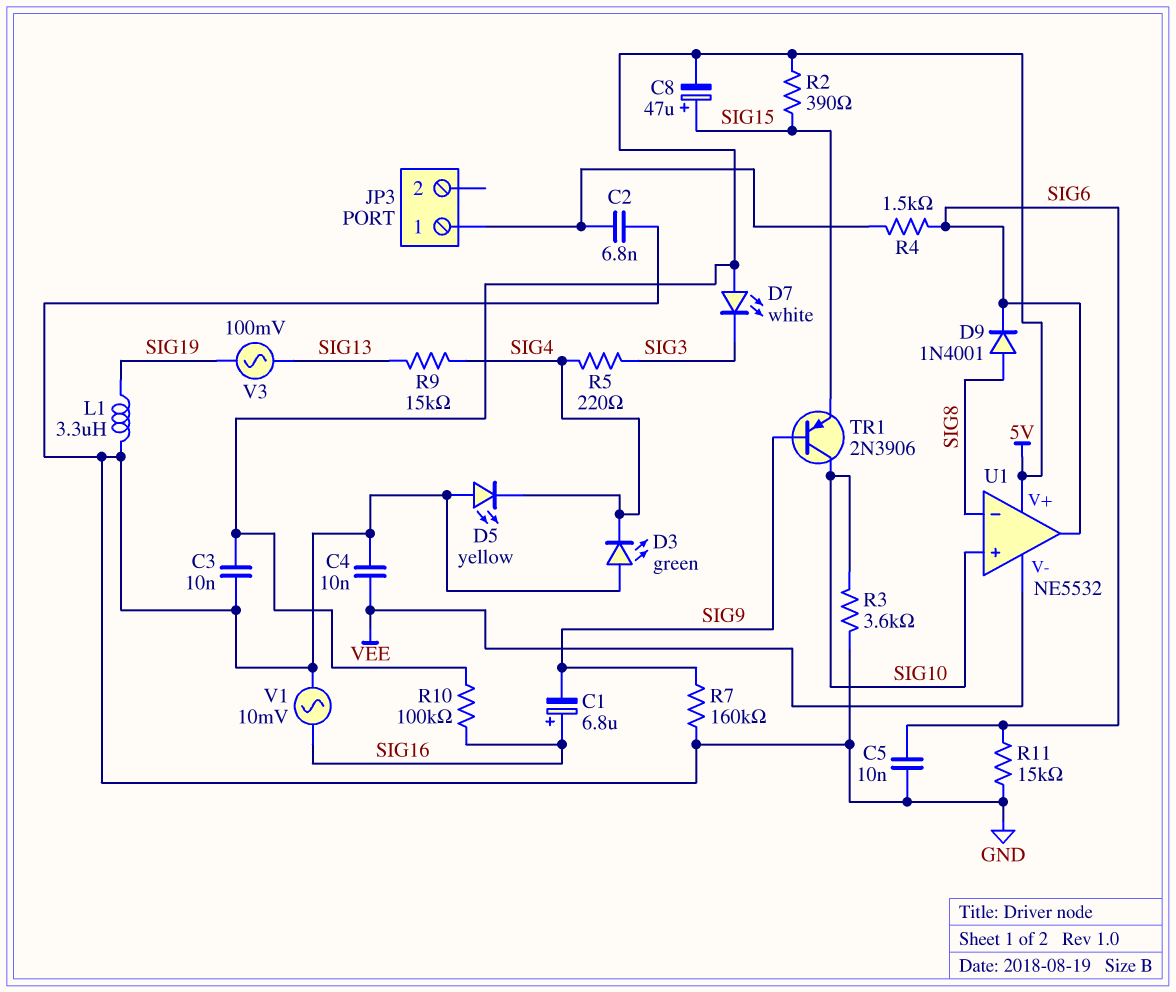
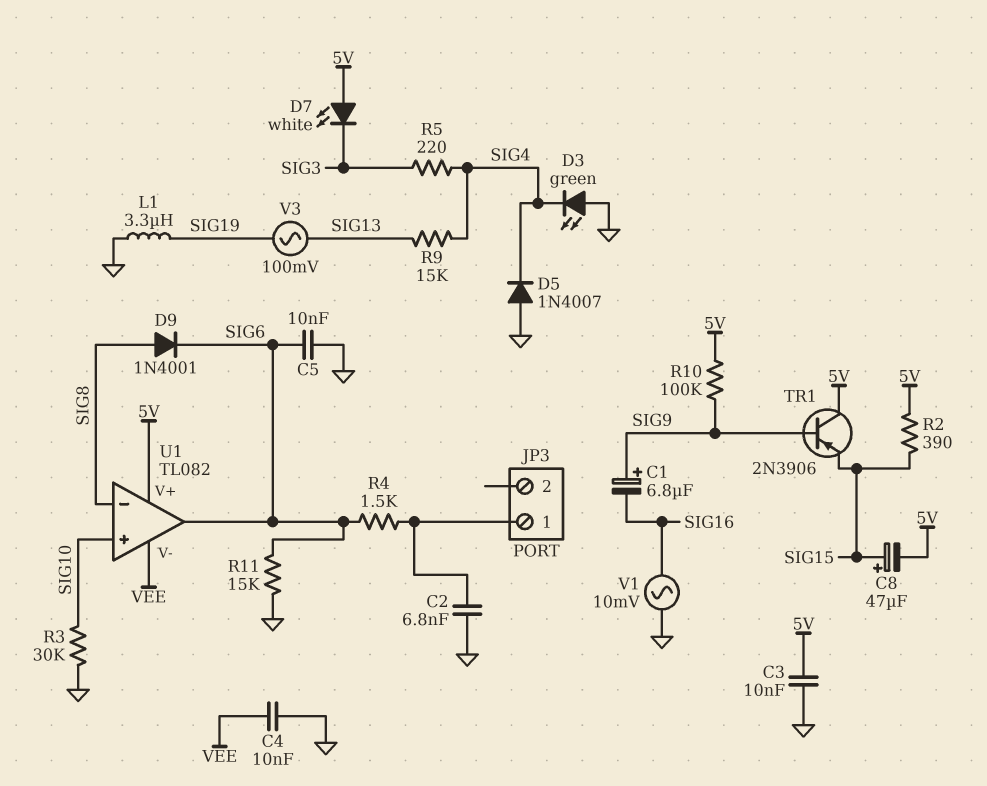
C1: 6.8uF (plus SIG16, minus SIG9) -> 6.8uF (plus SIG9, minus SIG16)
D5: LED yellow (A GND, K SIG4) -> diode 1N4007 (A GND, K SIG4)
R3: 3.6k (GND, SIG10) -> 30k (GND, SIG10)
R7: 160k (GND, SIG9) -> none
R10: 100k (5V, SIG16) -> 100k (5V, SIG9)
TR1: PNP 2N3906 (B SIG9, C SIG10, E SIG15) -> PNP 2N3906 (B SIG9, C 5V, E SIG15)
U1: NE5532 -> TL082

